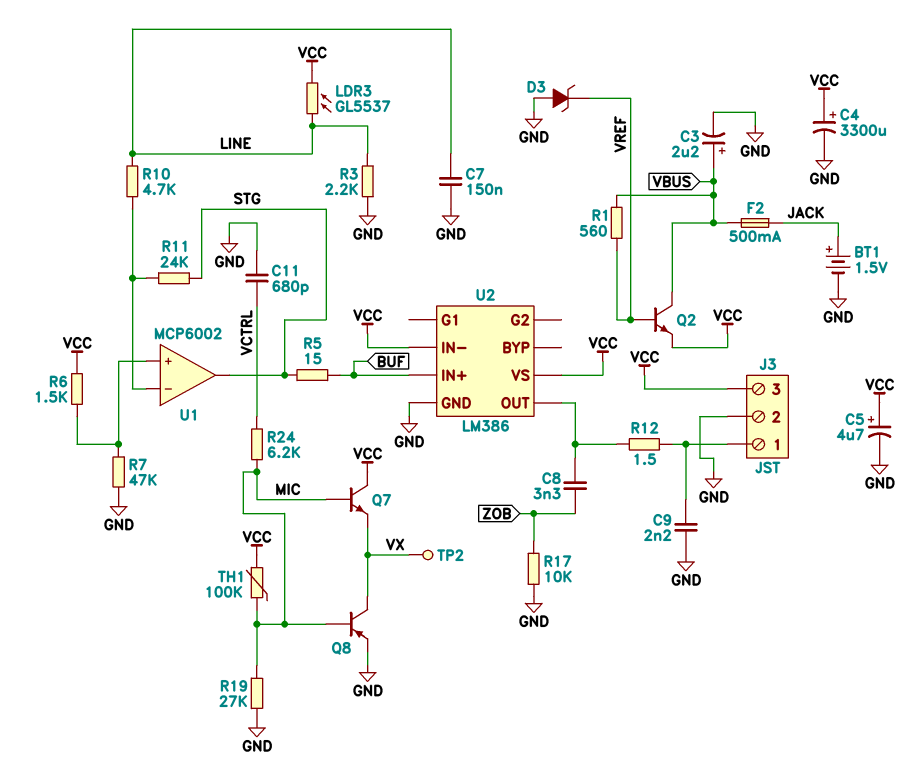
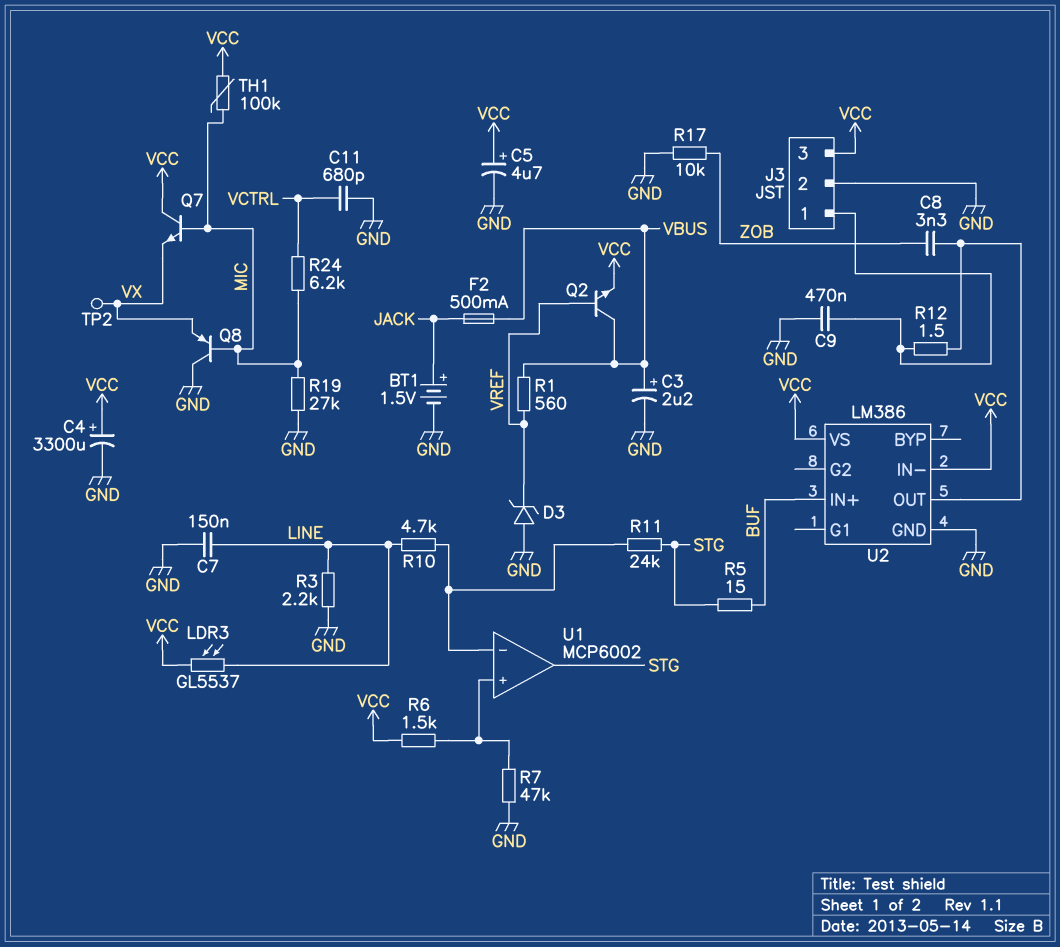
C9: 2.2nF (GND, J3/1) -> 470nF (GND, J3/1)
Q8: PNP (B MIC, C VX, E GND) -> PNP (B MIC, C GND, E VX)

